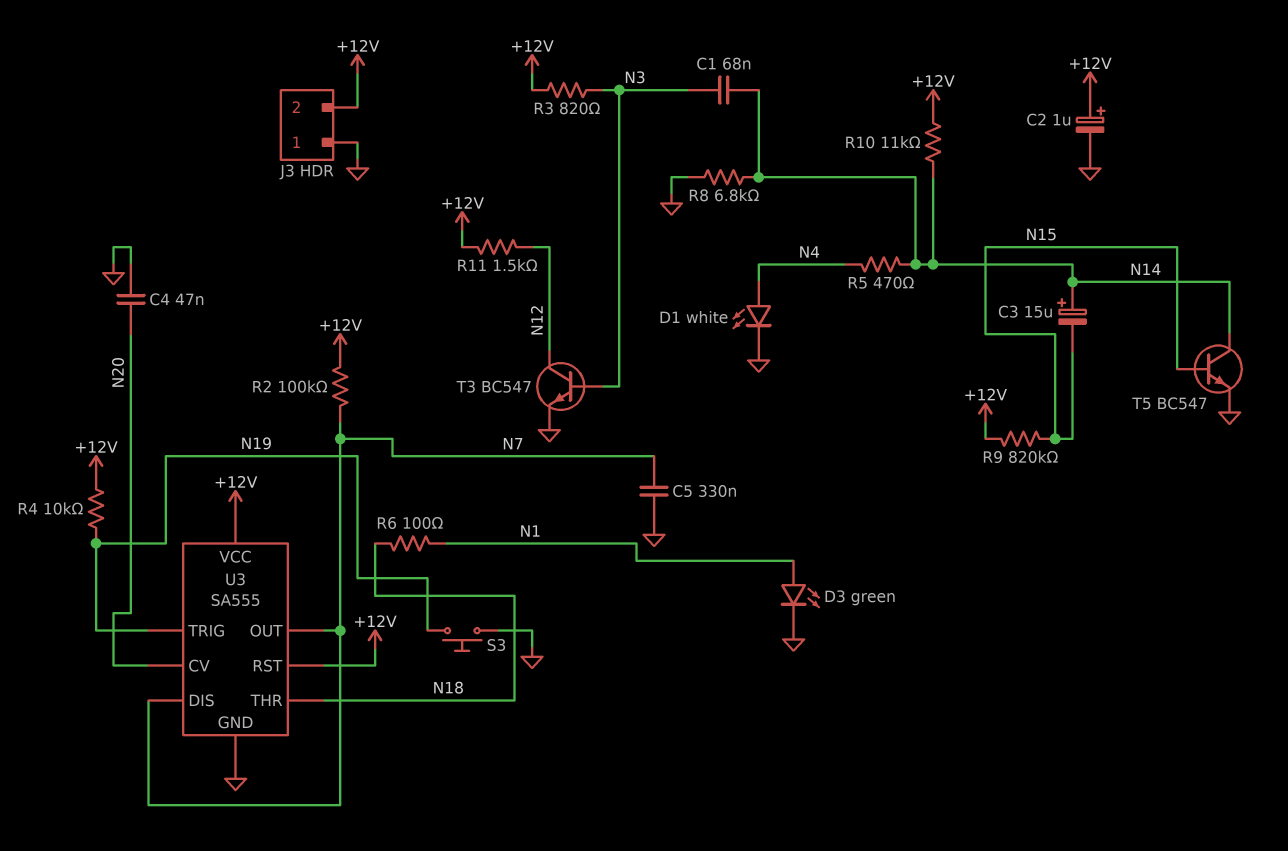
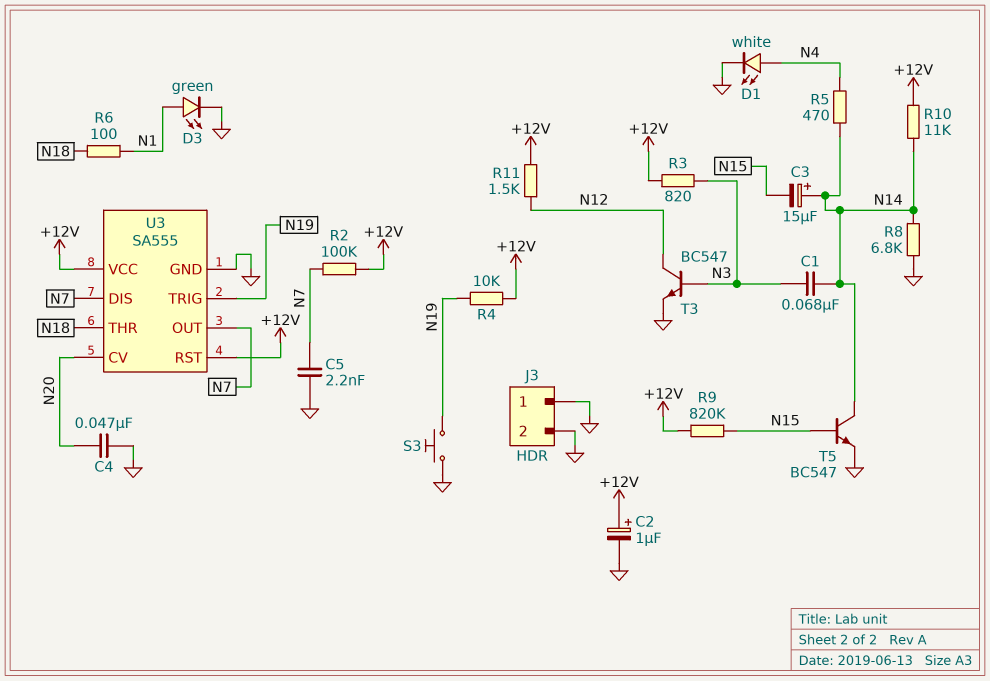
C5: 330nF (GND, N7) -> 2.2nF (GND, N7)
J3 pin 2: +12V -> GND

